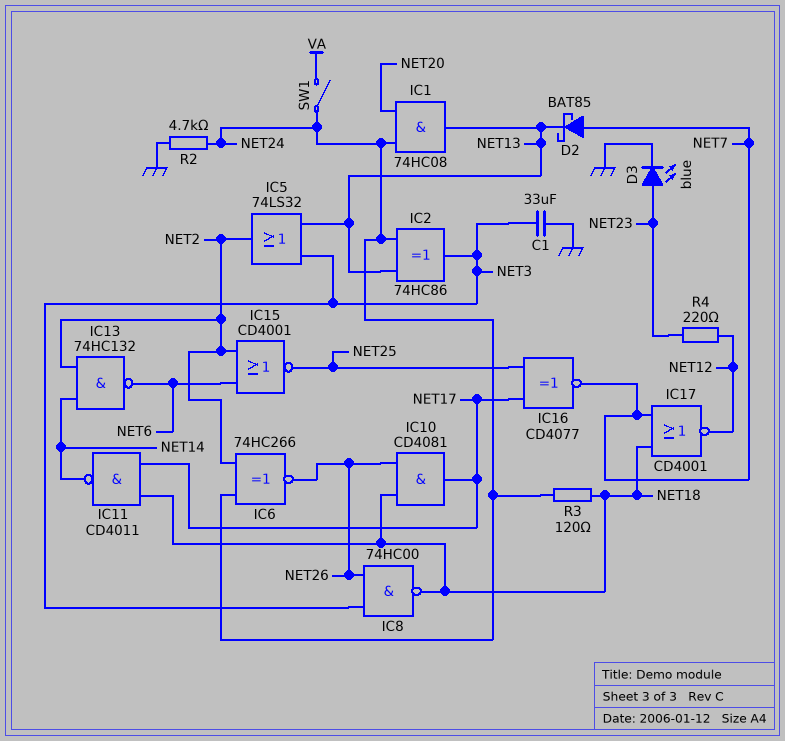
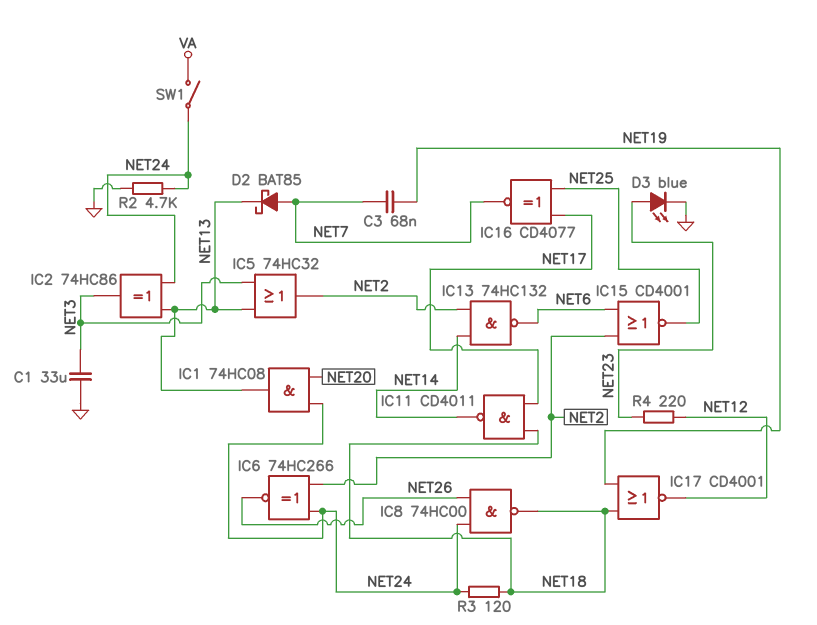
C3: none -> 68nF (NET7, NET19)
IC5: OR 74LS32 (in NET3, in NET13, out NET2) -> OR 74HC32 (in NET3, in NET13, out NET2)
IC8: NAND 74HC00 (in NET3, in NET26, out NET18) -> NAND 74HC00 (in NET24, in NET26, out NET18)
IC10: AND CD4081 (in NET18, in NET26, out NET17) -> none
IC17: NOR CD4001 (in NET7, in NET18, out NET12) -> NOR CD4001 (in NET18, in NET19, out NET12)

